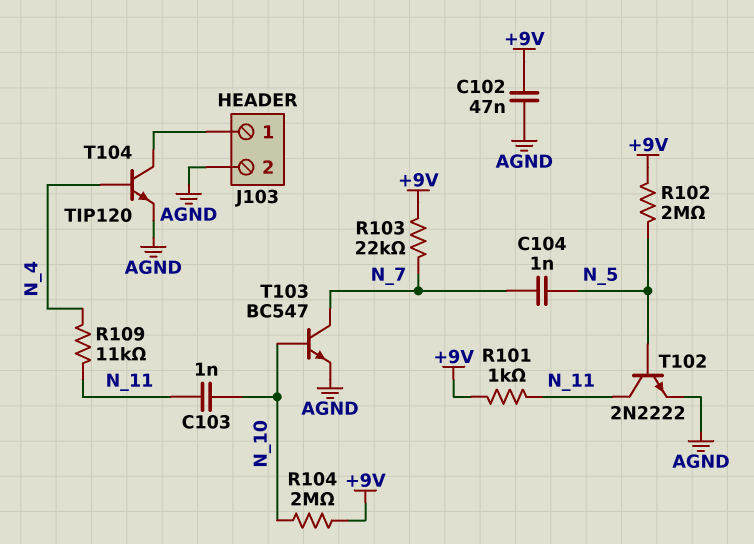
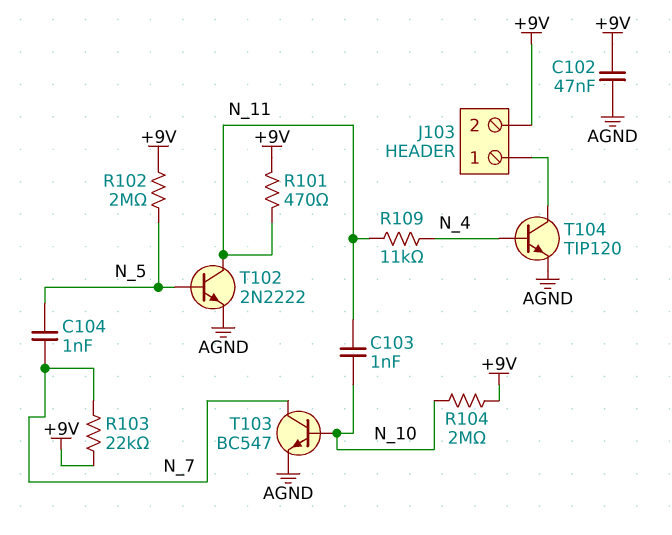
J103 pin 2: AGND -> +9V
R101: 1k (+9V, N_11) -> 470 (+9V, N_11)

